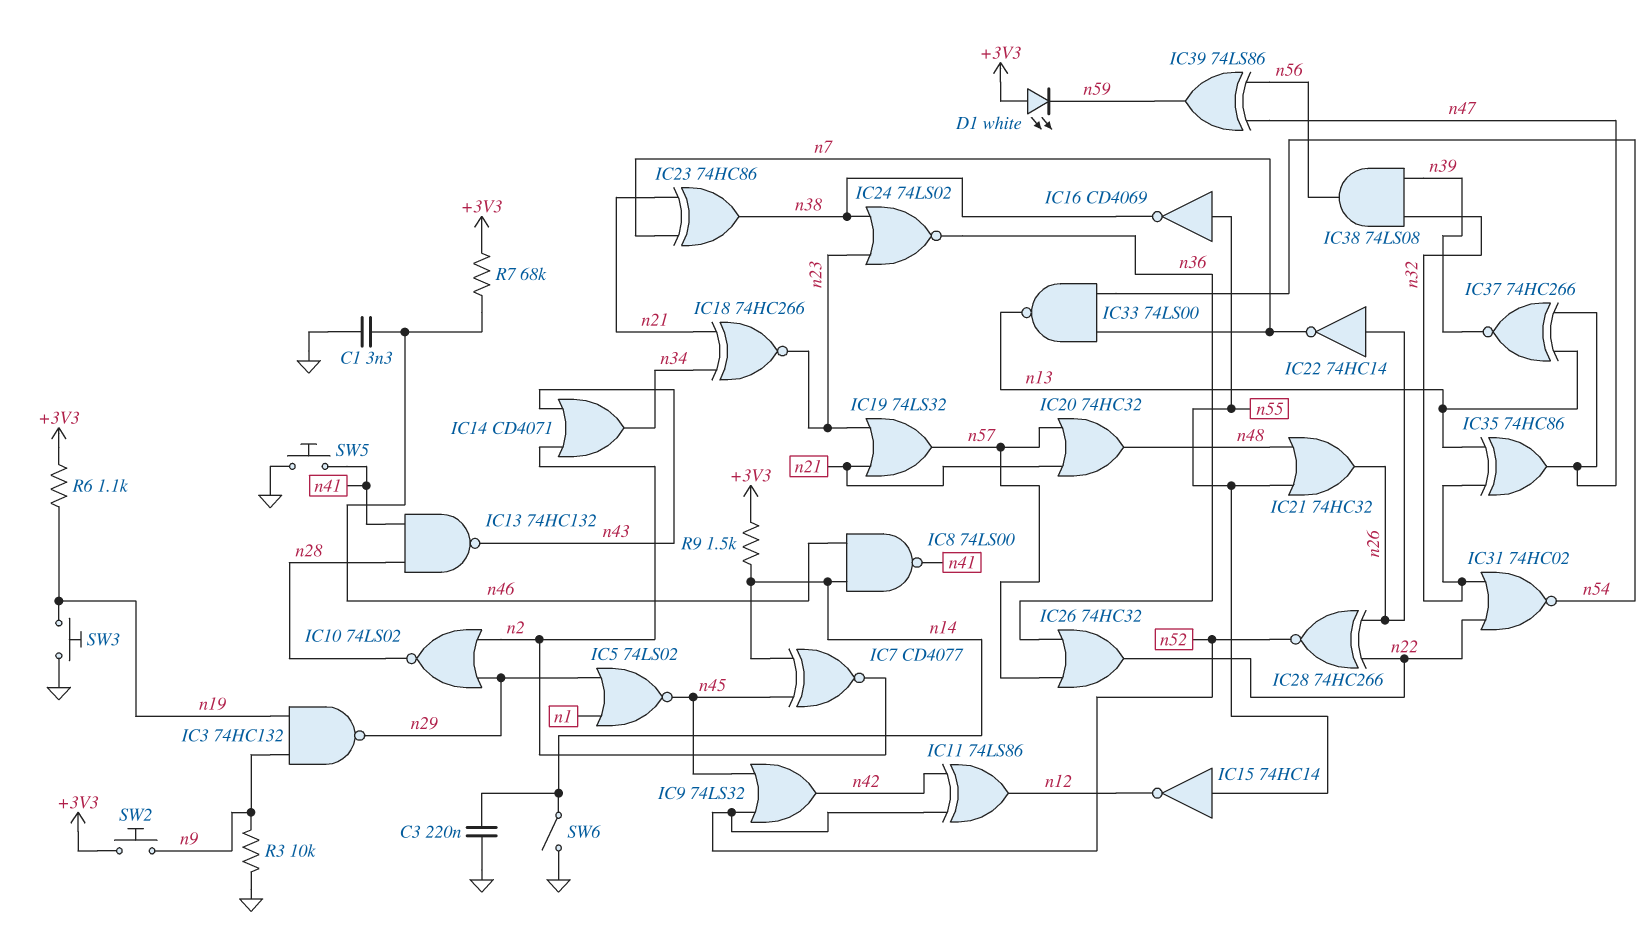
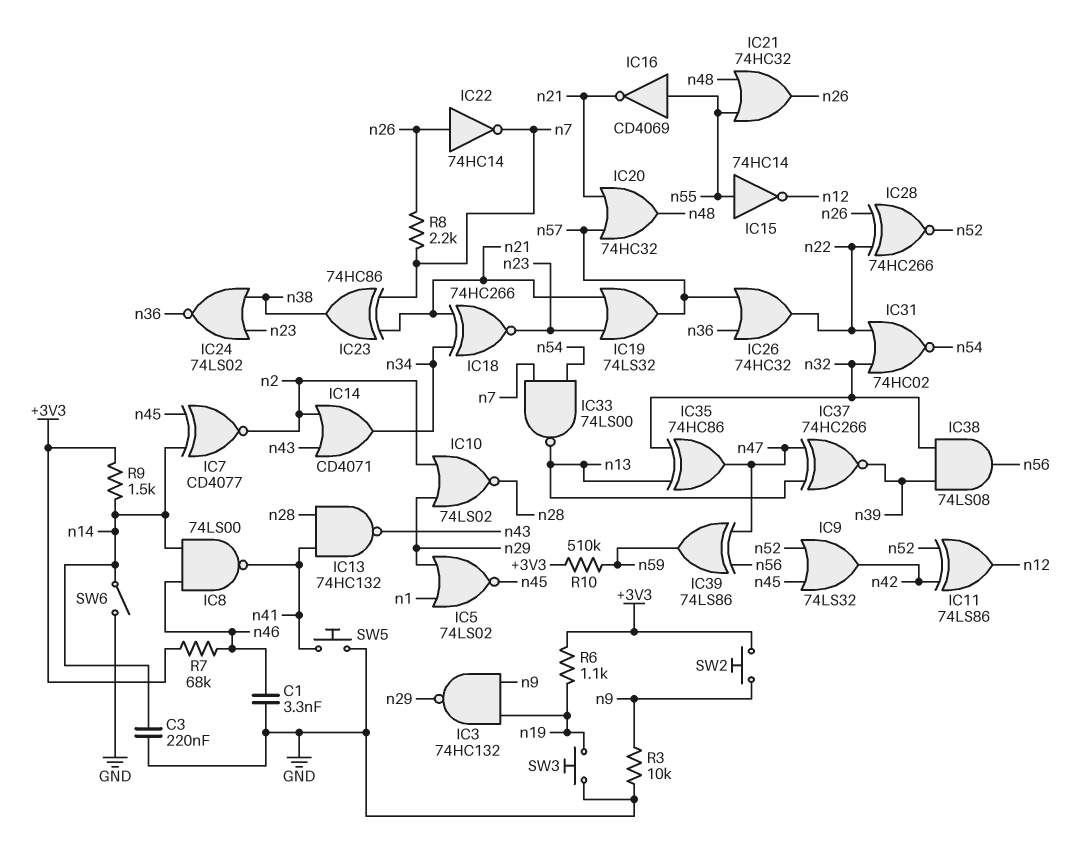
D1: LED white (A +3V3, K n59) -> none
IC16: NOT CD4069 (in n55, out n38) -> NOT CD4069 (in n55, out n21)
R8: none -> 2.2k (n7, n26)
R10: none -> 510k (+3V3, n59)

